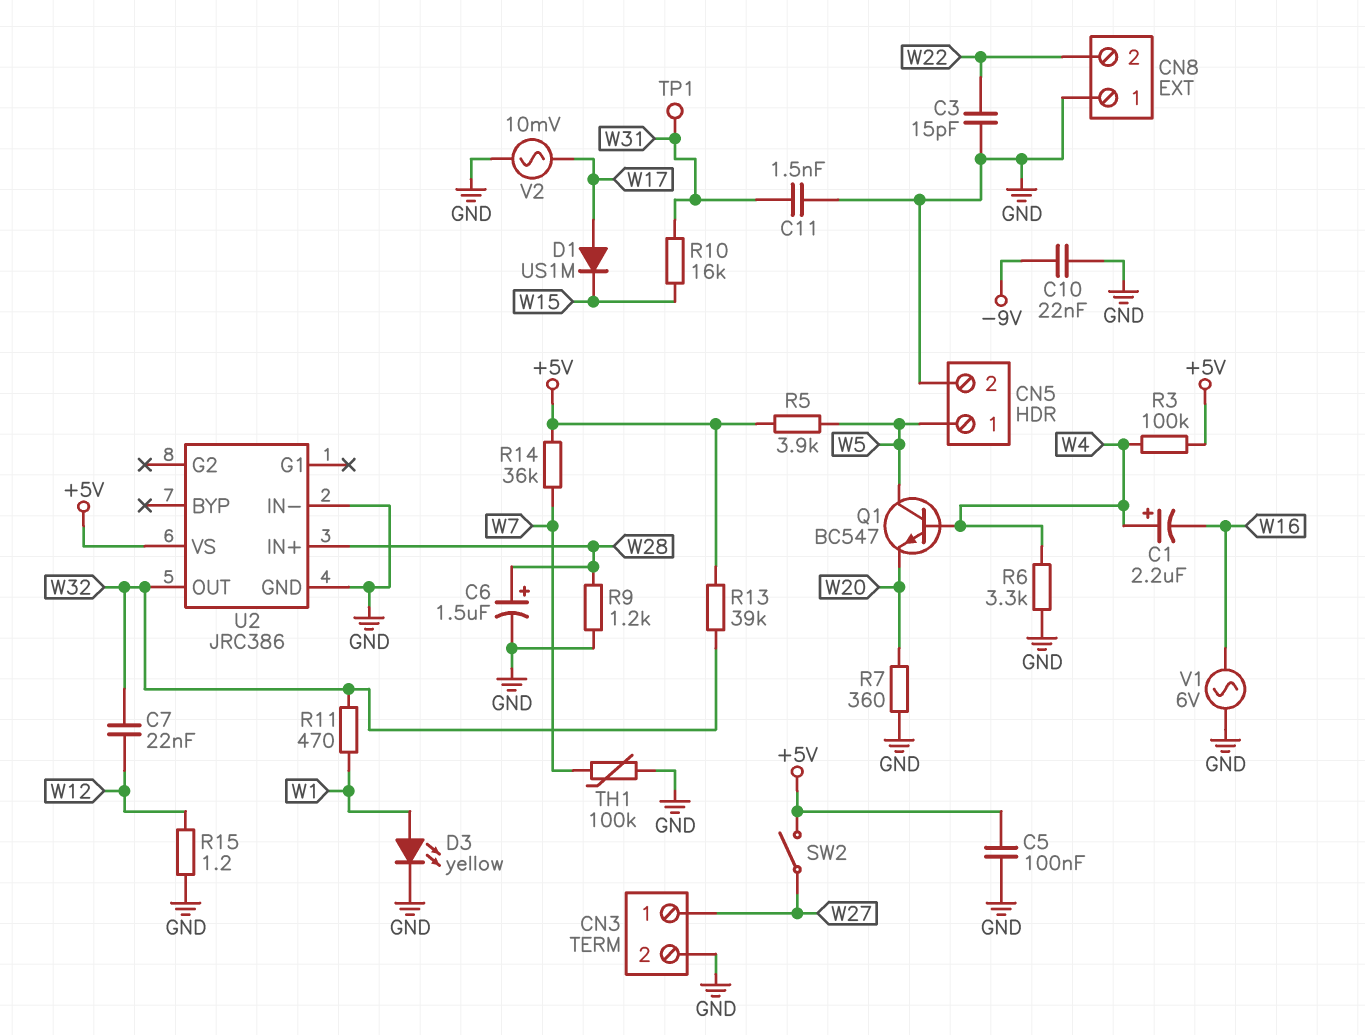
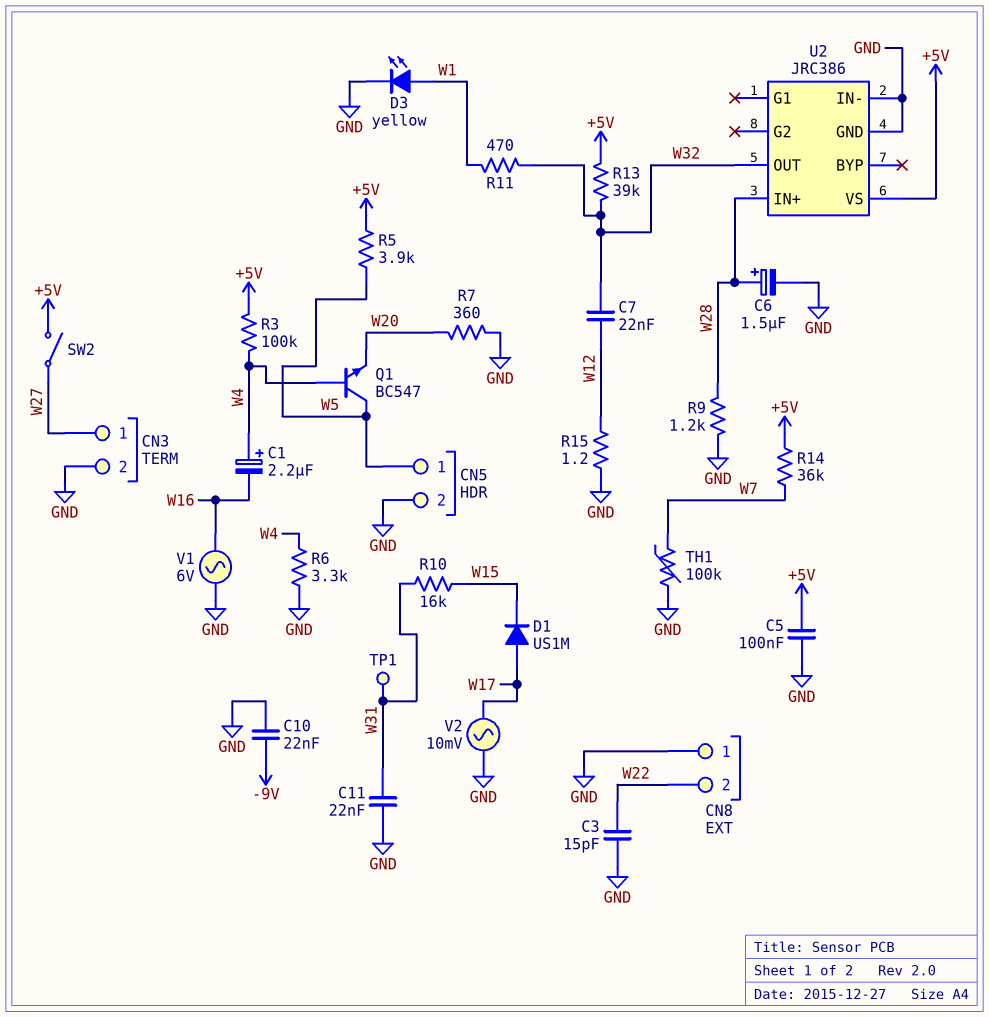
C11: 1.5nF (GND, W31) -> 22nF (GND, W31)

